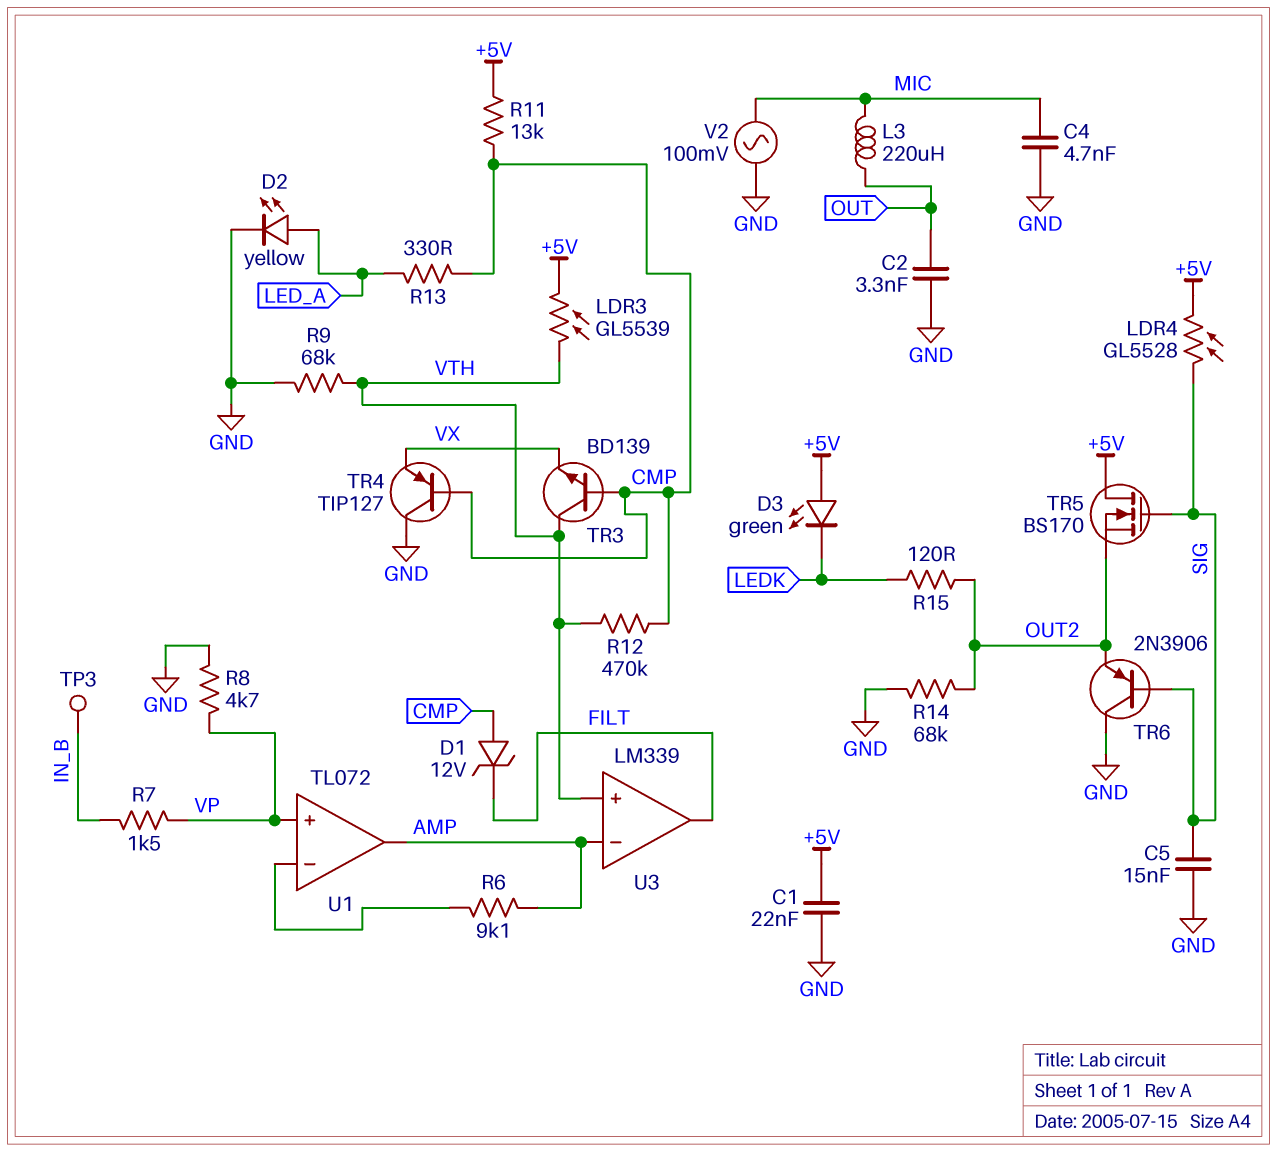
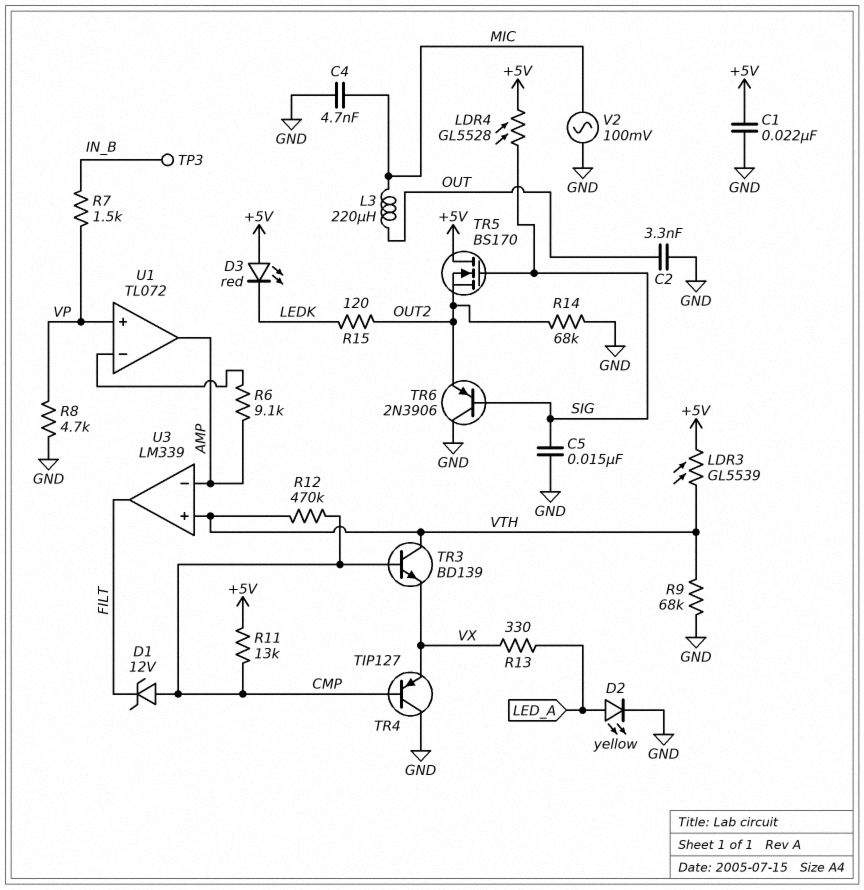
D3: LED green (A +5V, K LEDK) -> LED red (A +5V, K LEDK)
R13: 330 (CMP, LED_A) -> 330 (LED_A, VX)

